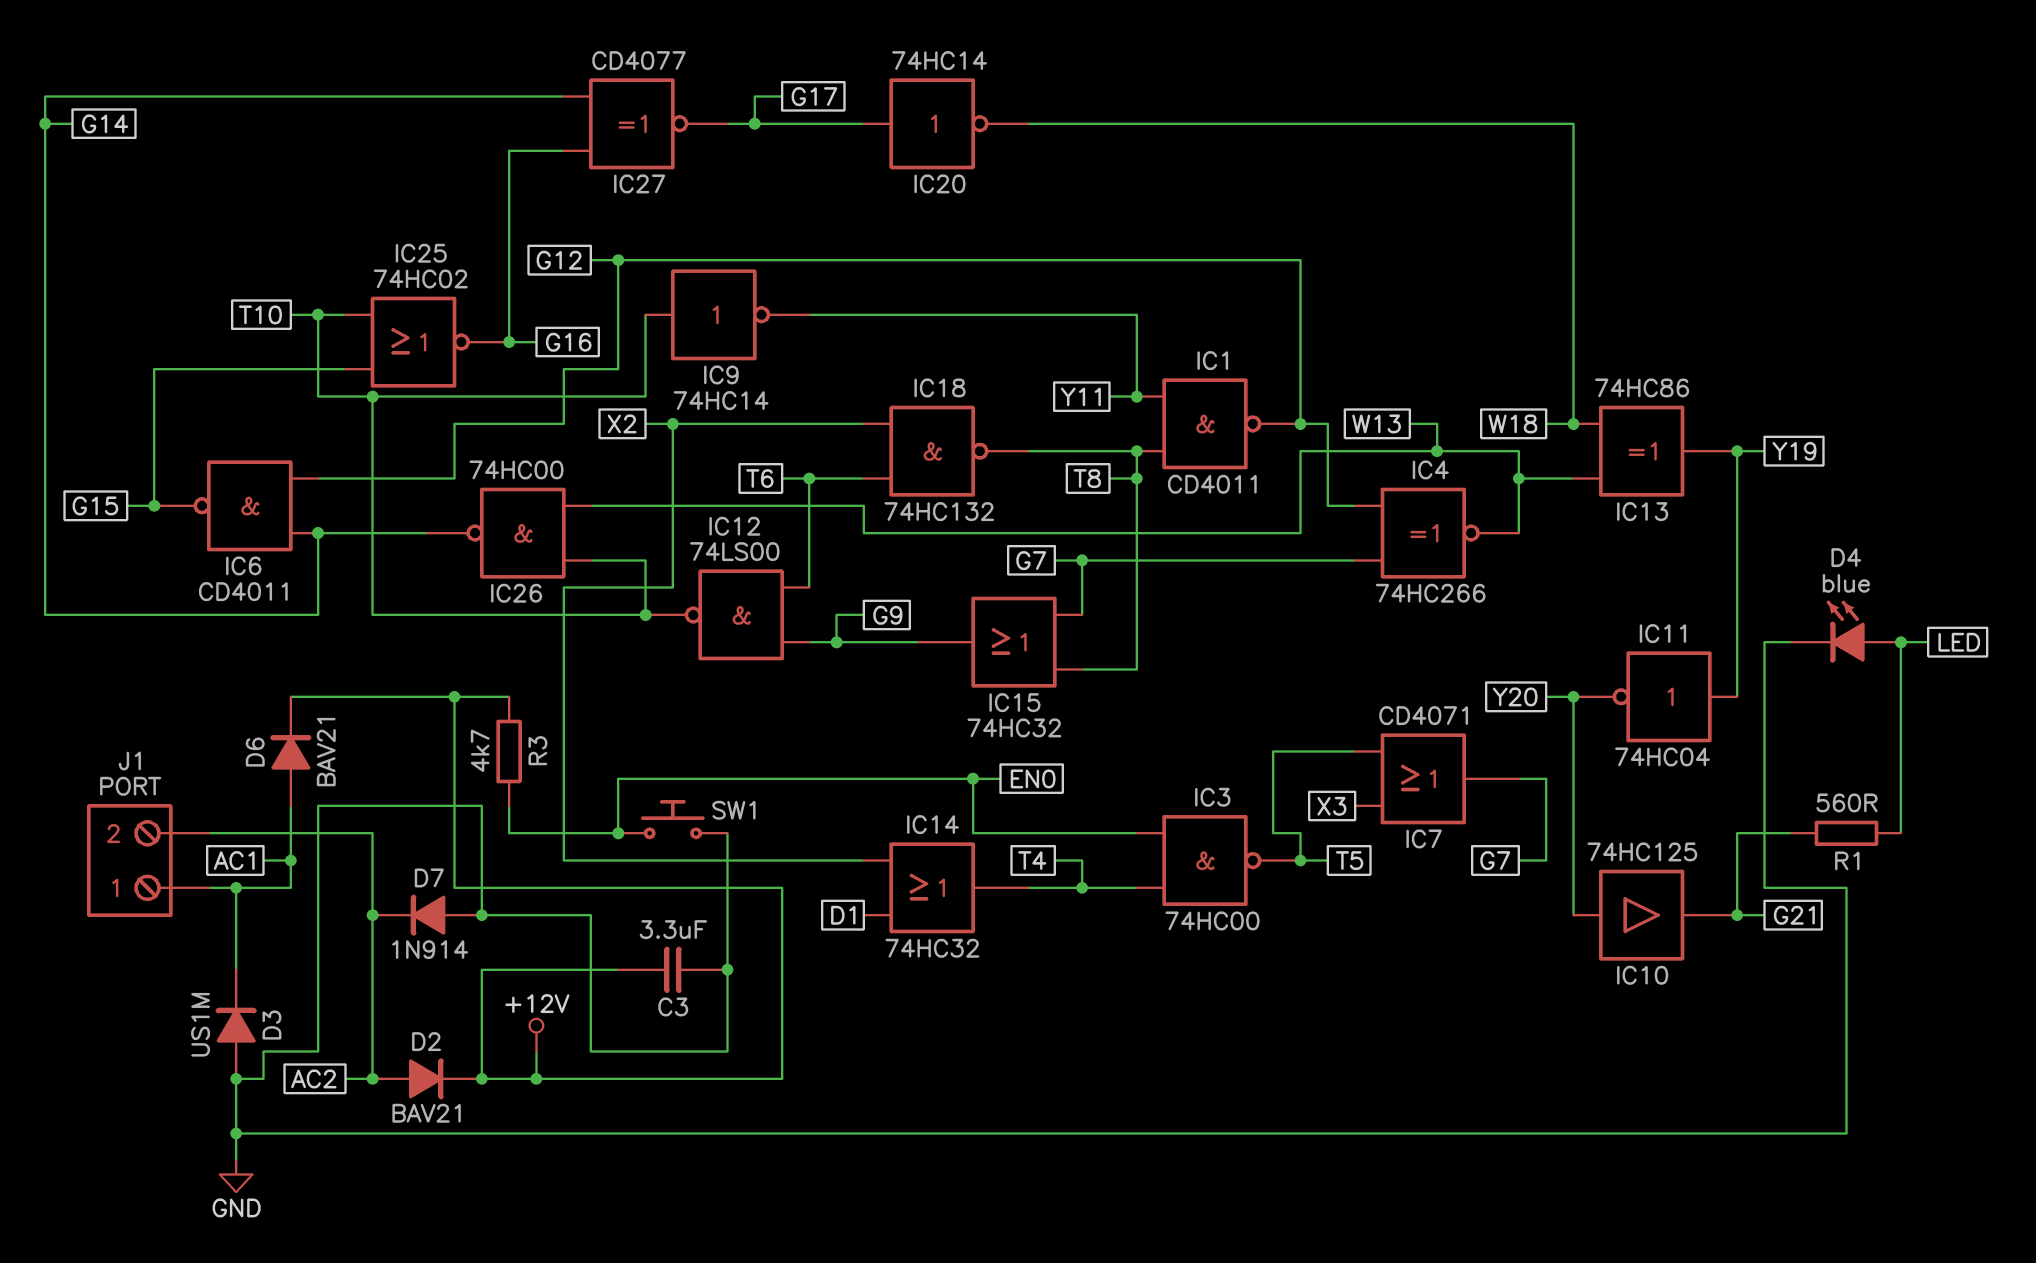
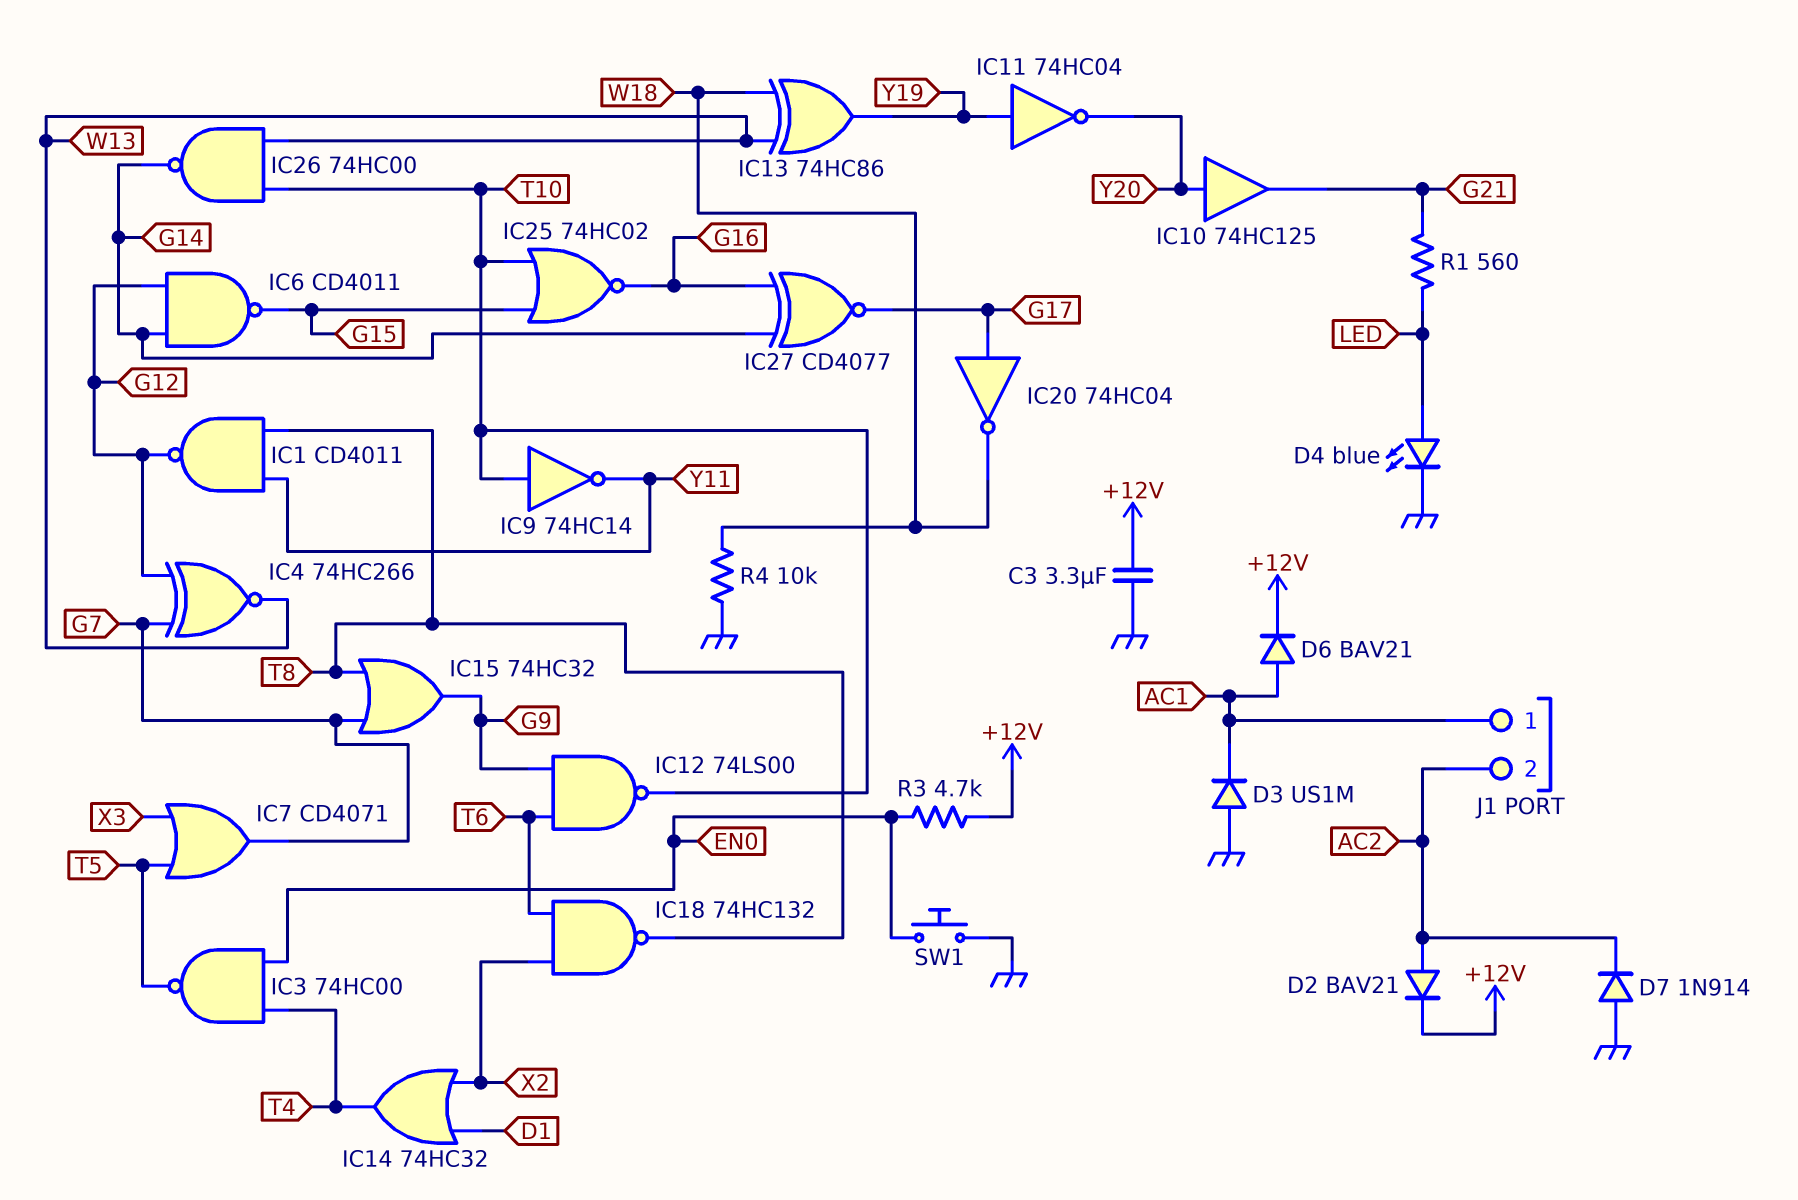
IC20: NOT 74HC14 (in G17, out W18) -> NOT 74HC04 (in G17, out W18)
R4: none -> 10k (GND, W18)

